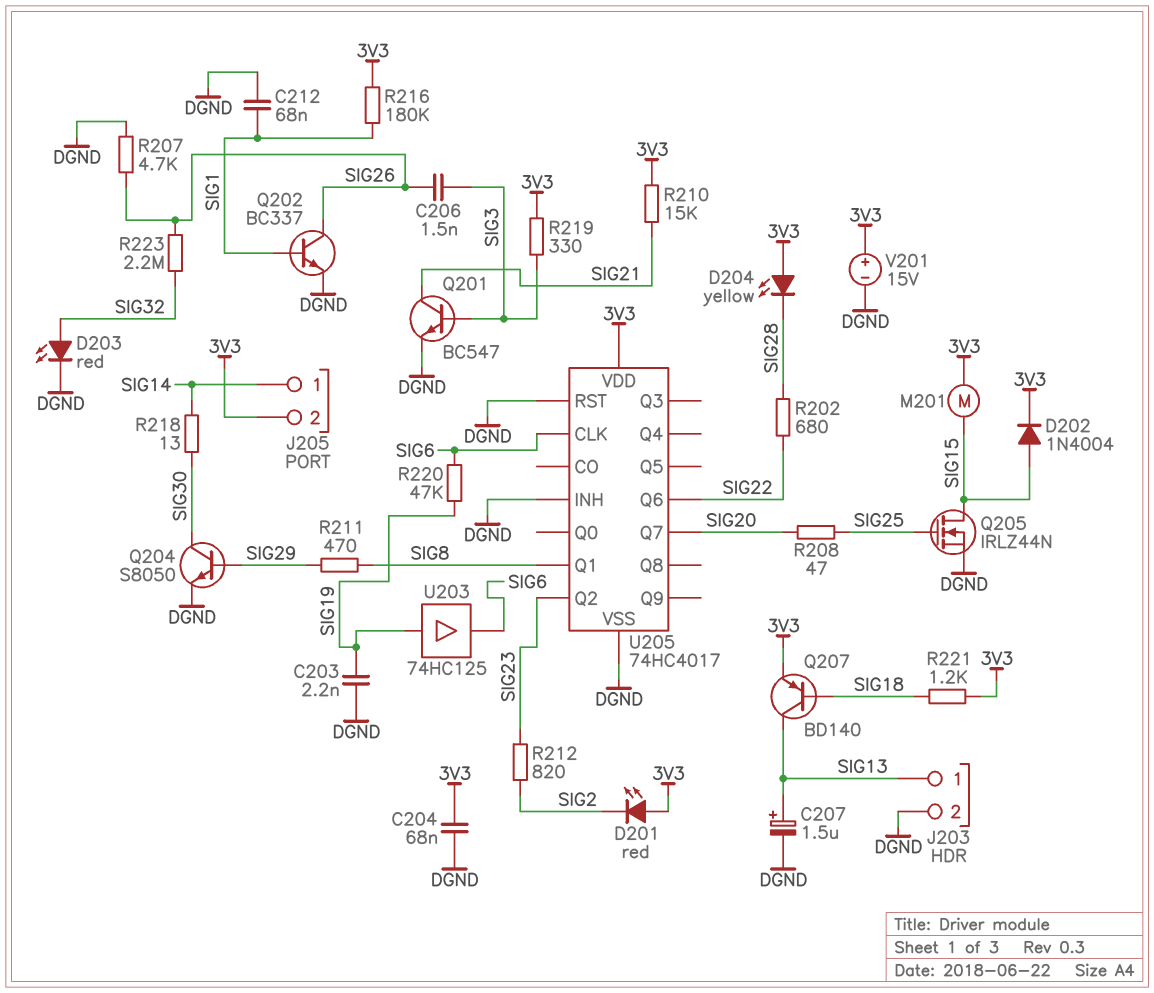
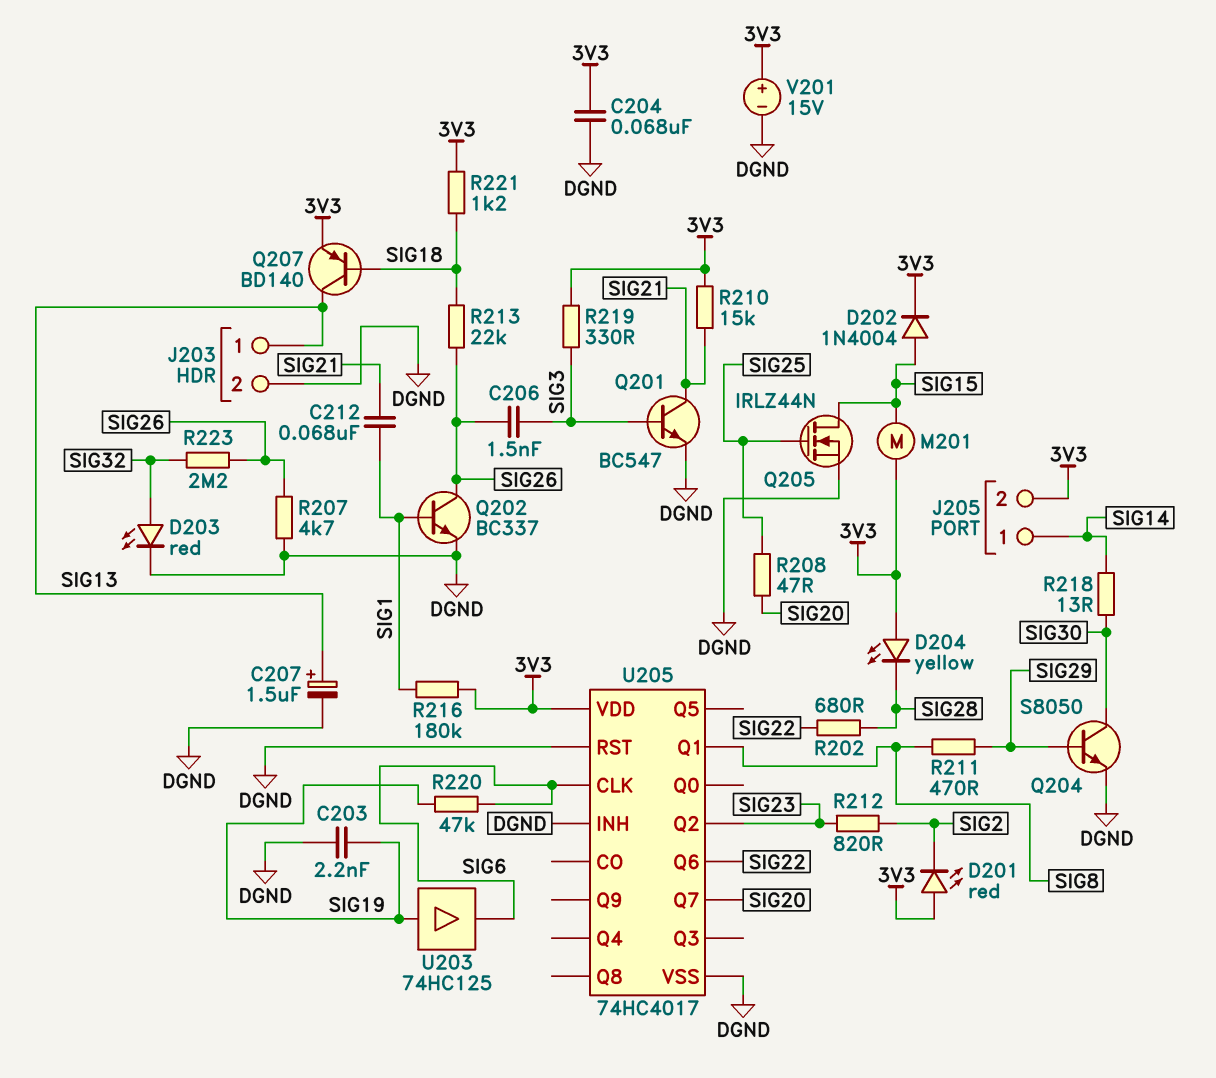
C212: 68nF (DGND, SIG1) -> 68nF (SIG1, SIG21)
R213: none -> 22k (SIG18, SIG26)

